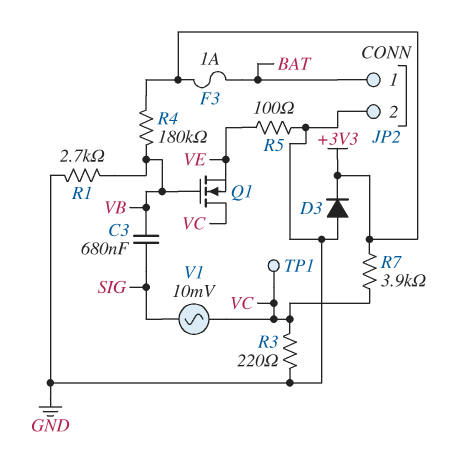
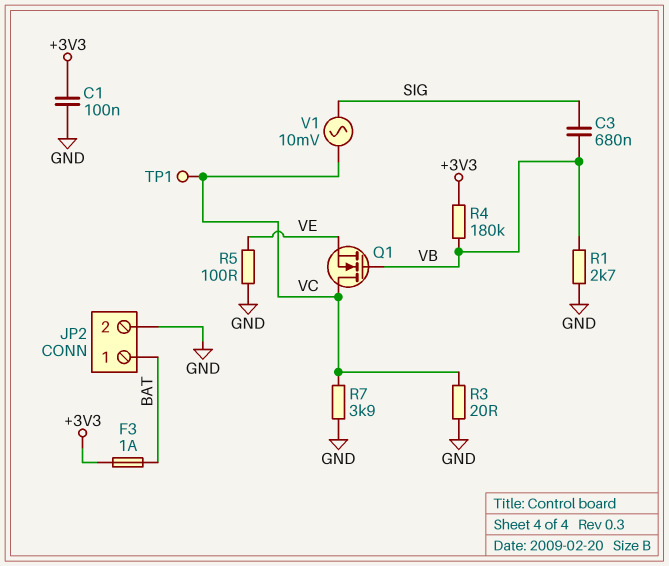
C1: none -> 100nF (+3V3, GND)
D3: diode (A GND, K +3V3) -> none
R3: 220 (GND, VC) -> 20 (GND, VC)
R7: 3.9k (+3V3, VC) -> 3.9k (GND, VC)

